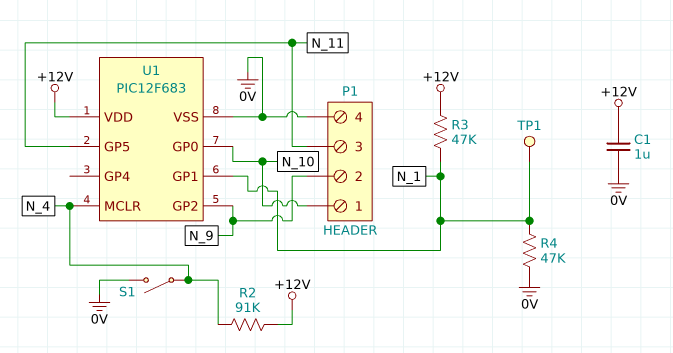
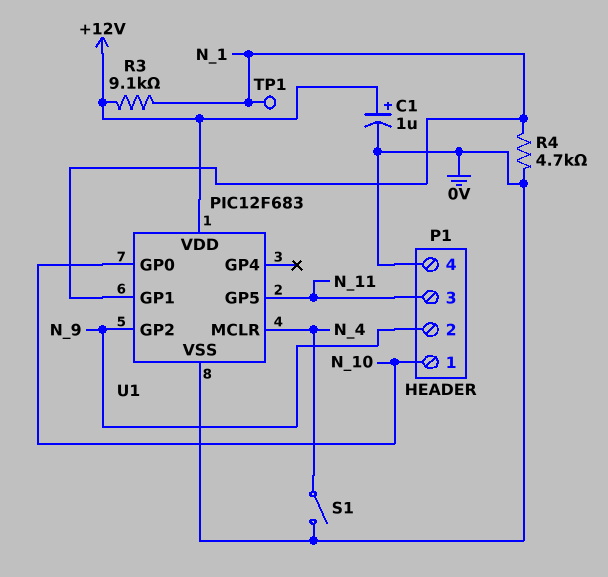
C1: 1uF (+12V, 0V) -> 1uF (plus +12V, minus 0V)
R2: 91k (+12V, N_4) -> none
R3: 47k (+12V, N_1) -> 9.1k (+12V, N_1)
R4: 47k (0V, N_1) -> 4.7k (0V, N_1)

